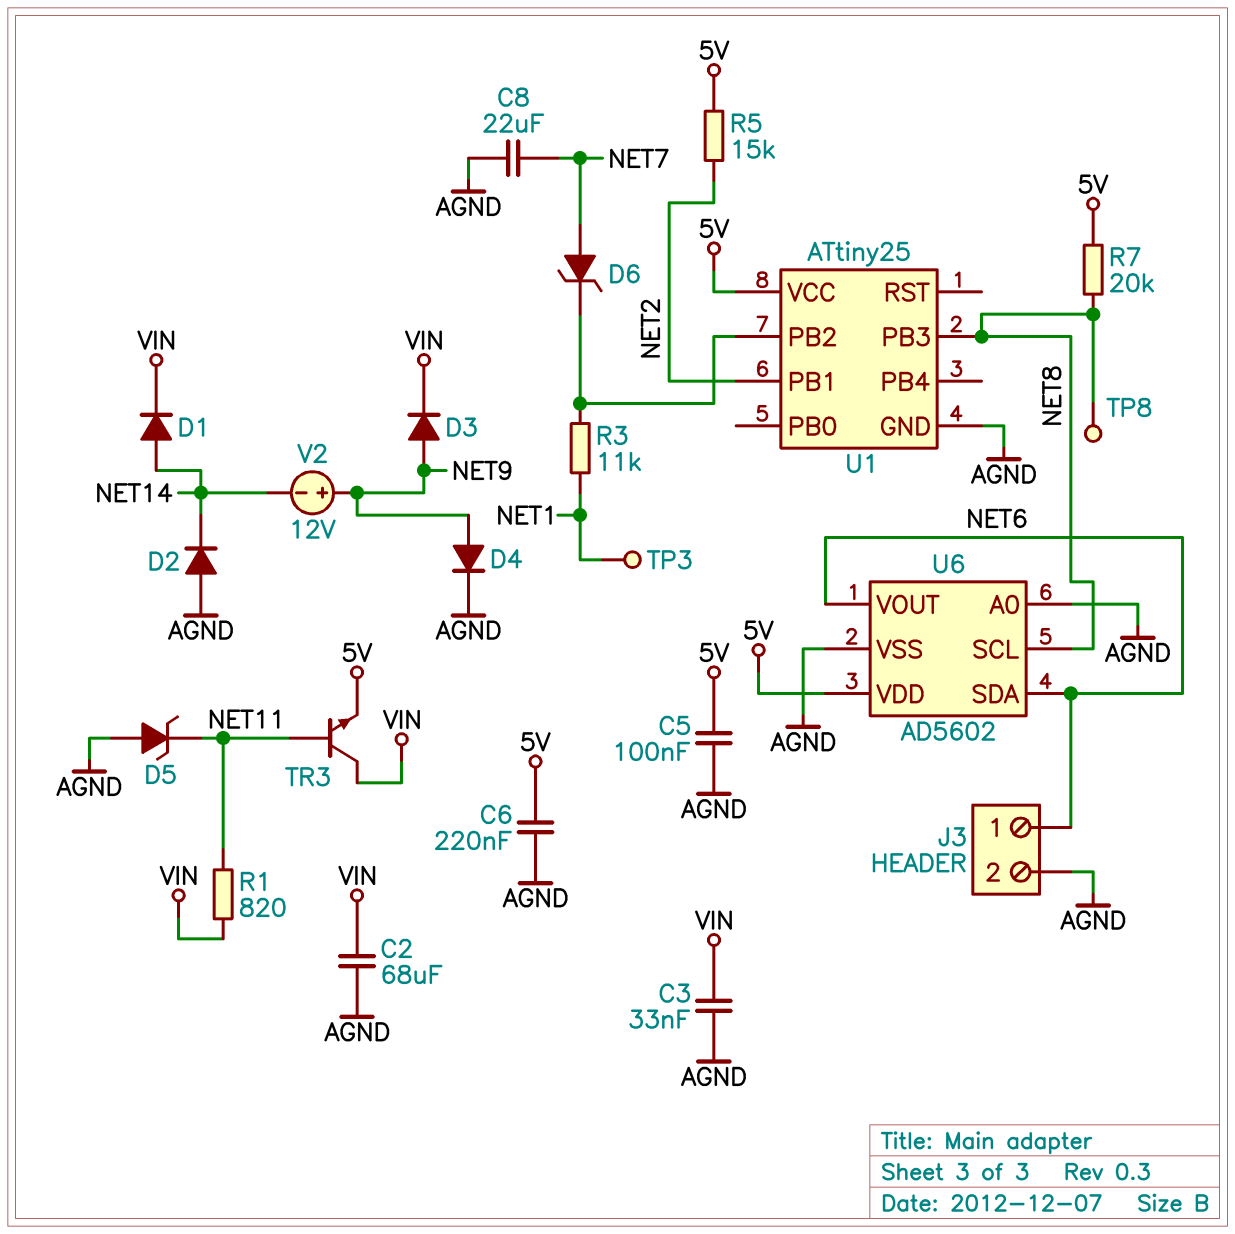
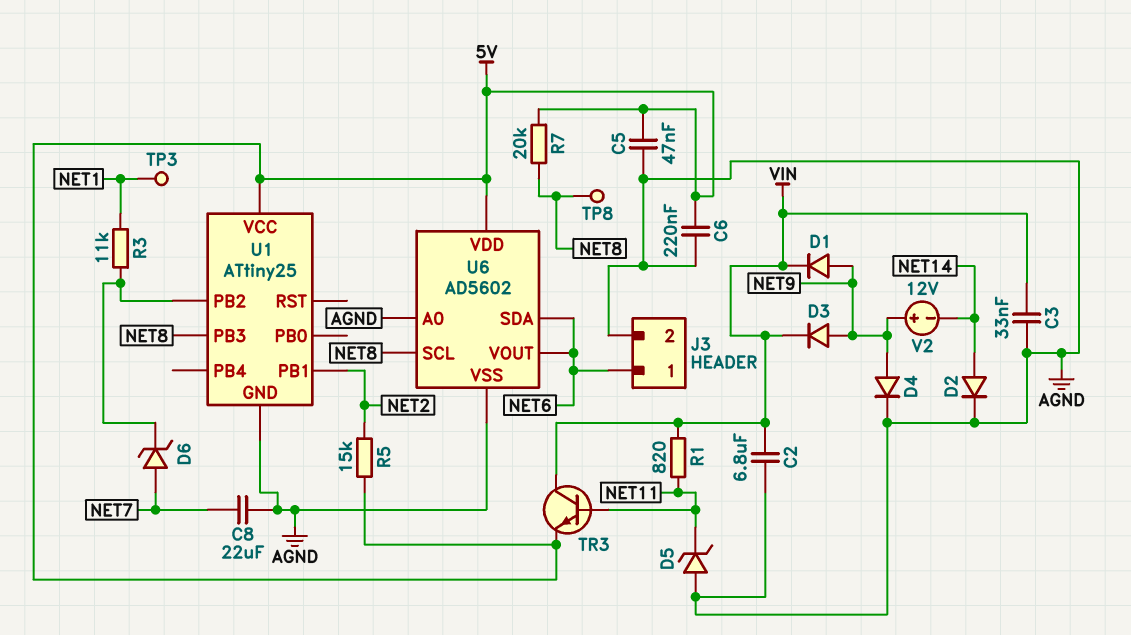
C2: 68uF (AGND, VIN) -> 6.8uF (AGND, VIN)
C5: 100nF (5V, AGND) -> 47nF (5V, AGND)
D1: diode (A NET14, K VIN) -> diode (A NET9, K VIN)
D2: diode (A AGND, K NET14) -> diode (A NET14, K AGND)

